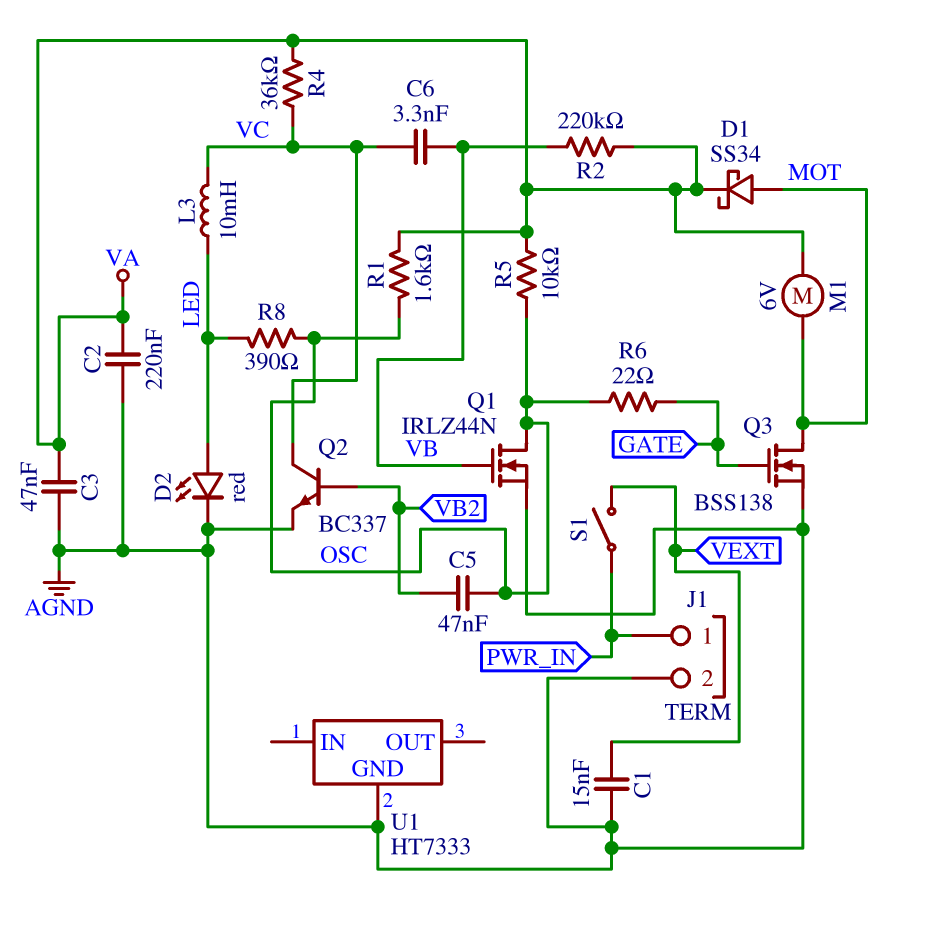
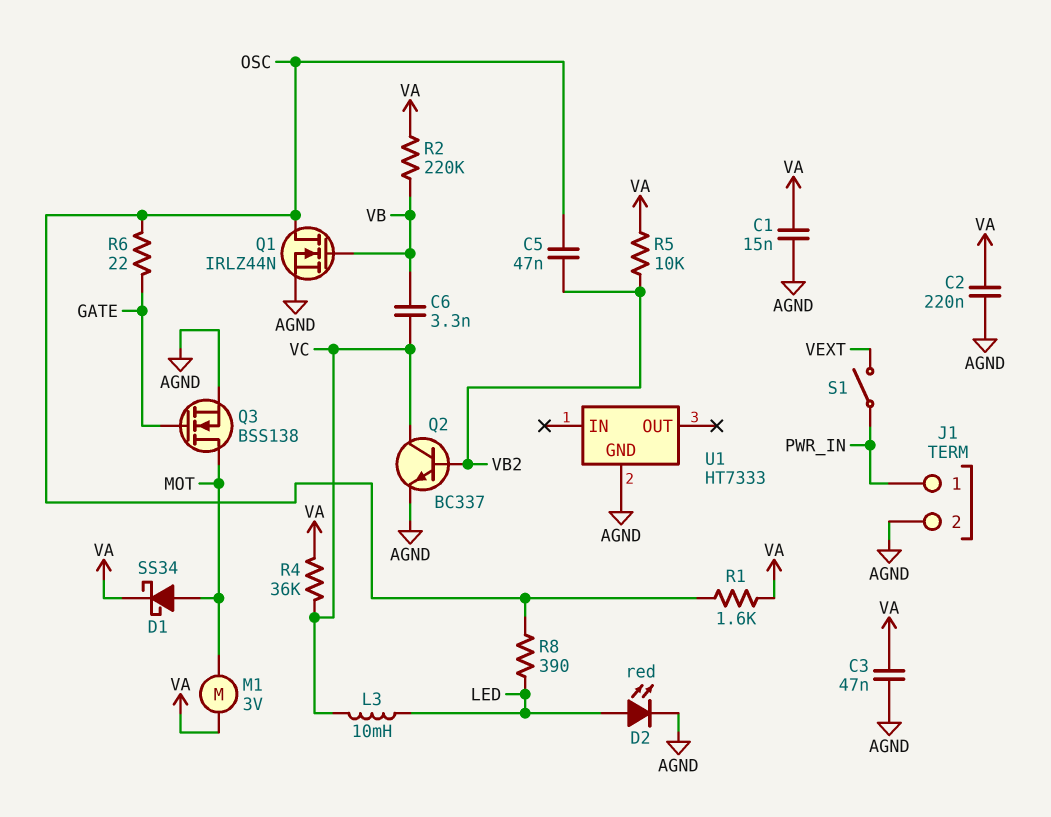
C1: 15nF (AGND, VEXT) -> 15nF (AGND, VA)
M1: motor 6V (MOT, VA) -> motor 3V (MOT, VA)
R5: 10k (OSC, VA) -> 10k (VA, VB2)

